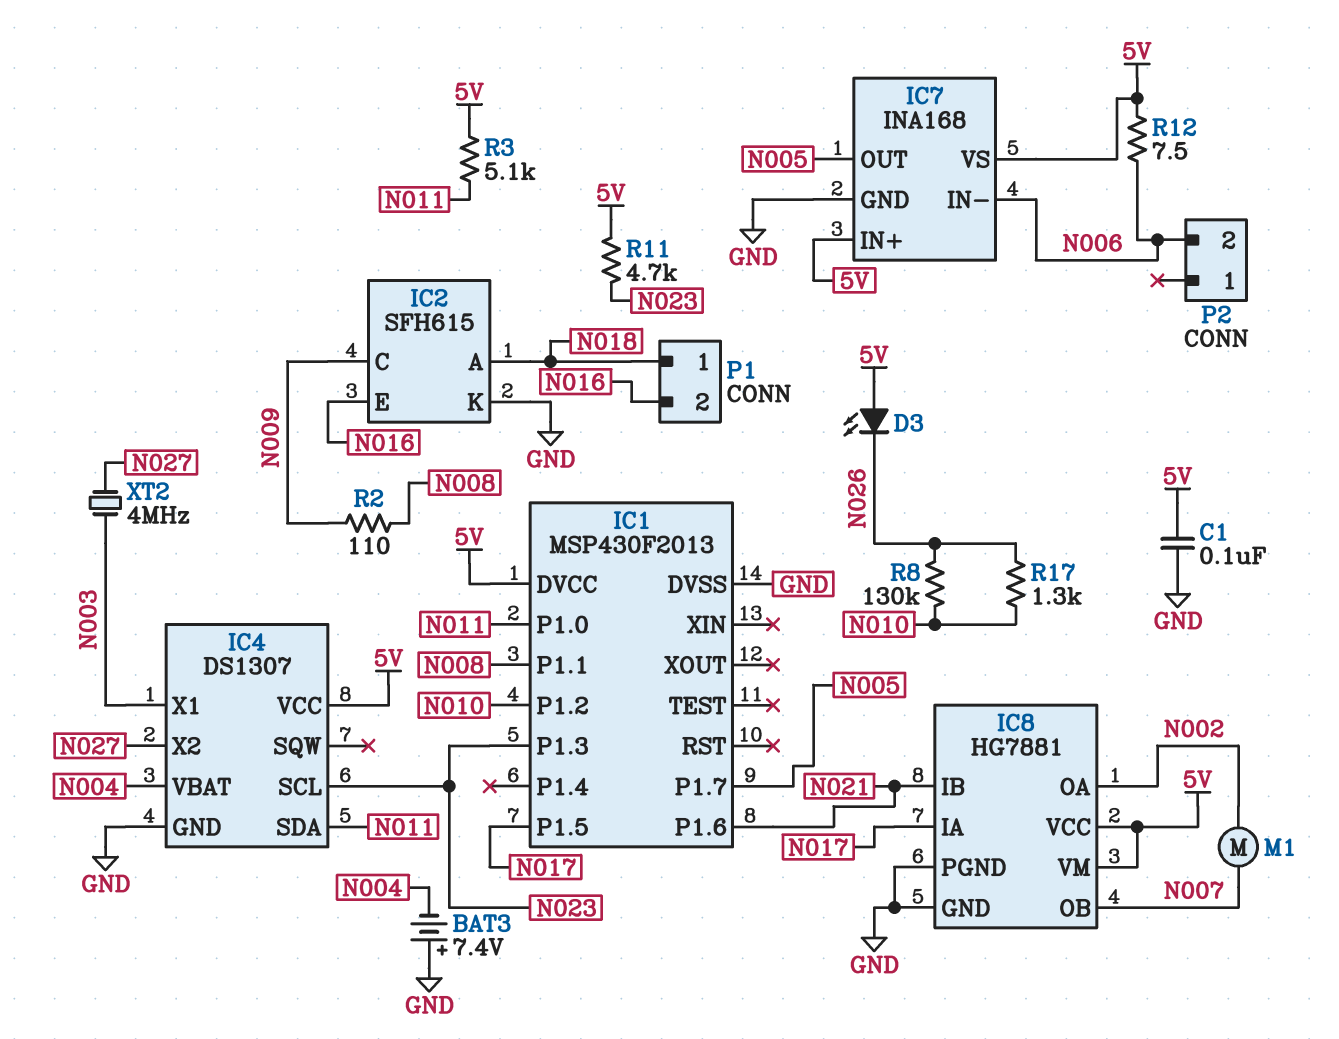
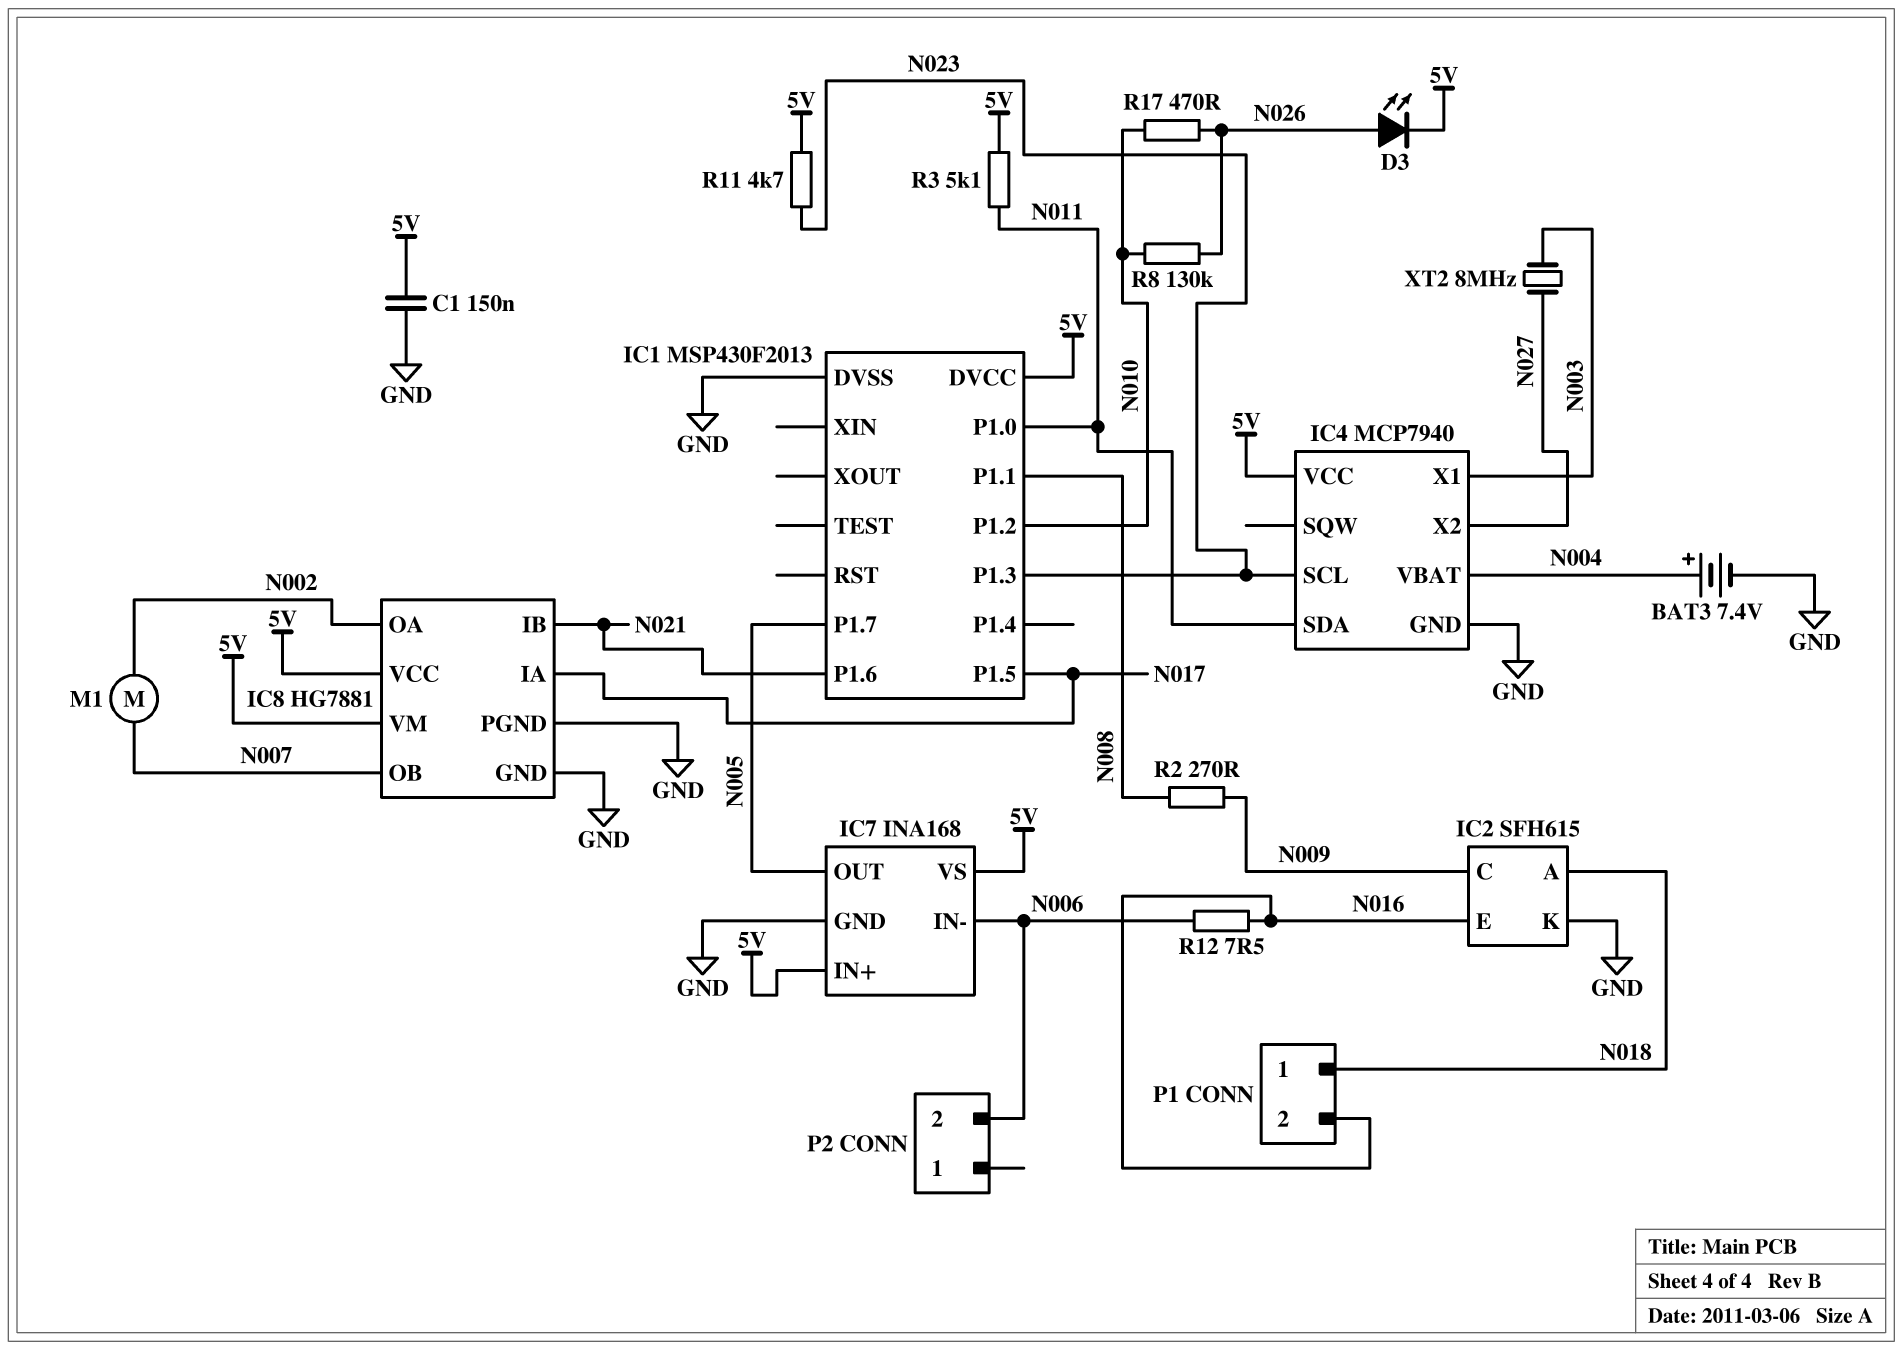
BAT3: 7.4V (plus GND, minus N004) -> 7.4V (plus N004, minus GND)
C1: 100nF (5V, GND) -> 150nF (5V, GND)
D3: LED (A 5V, K N026) -> LED (A N026, K 5V)
IC4: DS1307 -> MCP7940
R2: 110 (N008, N009) -> 270 (N008, N009)
R12: 7.5 (5V, N006) -> 7.5 (N006, N016)
R17: 1.3k (N010, N026) -> 470 (N010, N026)
XT2: 4MHz (N003, N027) -> 8MHz (N003, N027)

